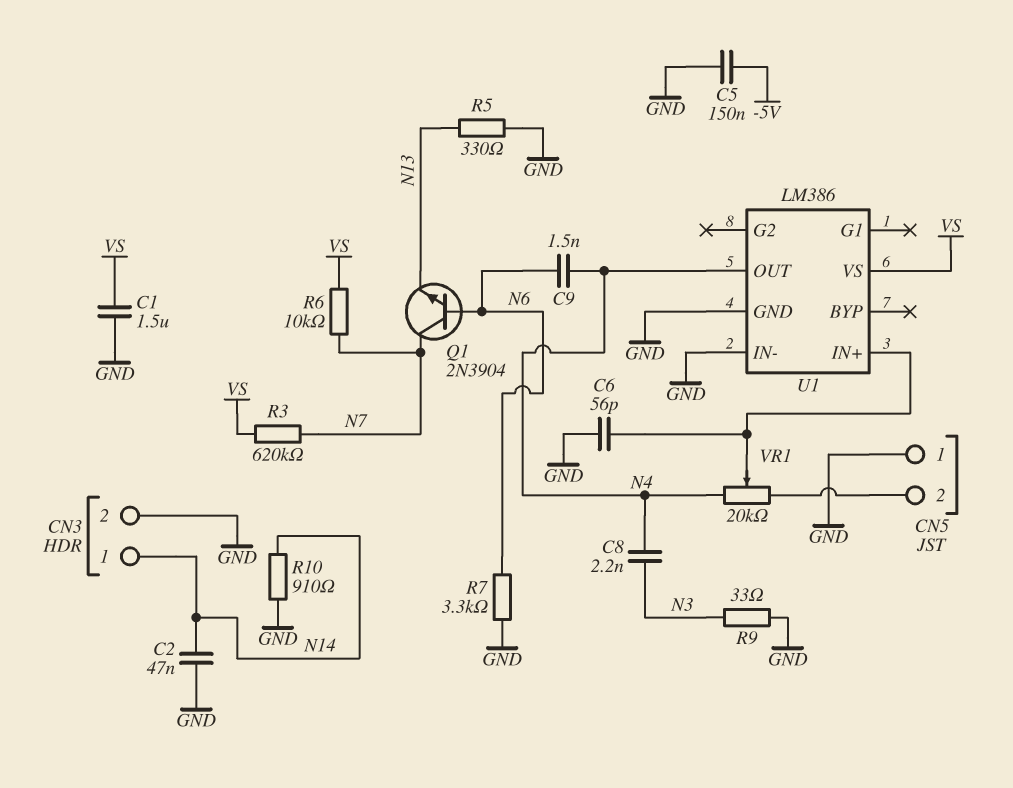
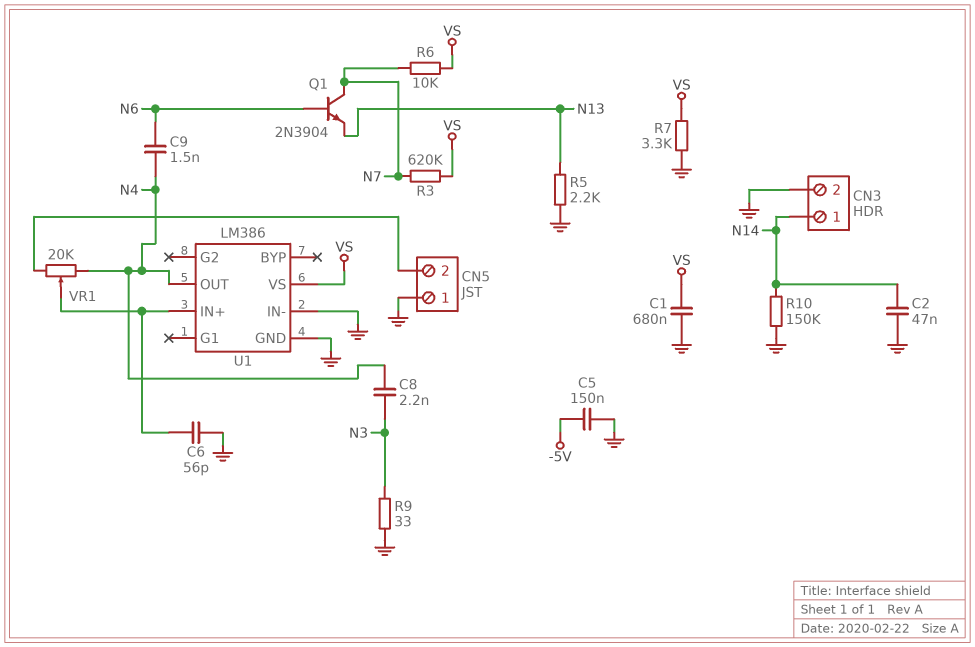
C1: 1.5uF (GND, VS) -> 680nF (GND, VS)
R5: 330 (GND, N13) -> 2.2k (GND, N13)
R7: 3.3k (GND, N6) -> 3.3k (GND, VS)
R10: 910 (GND, N14) -> 150k (GND, N14)

